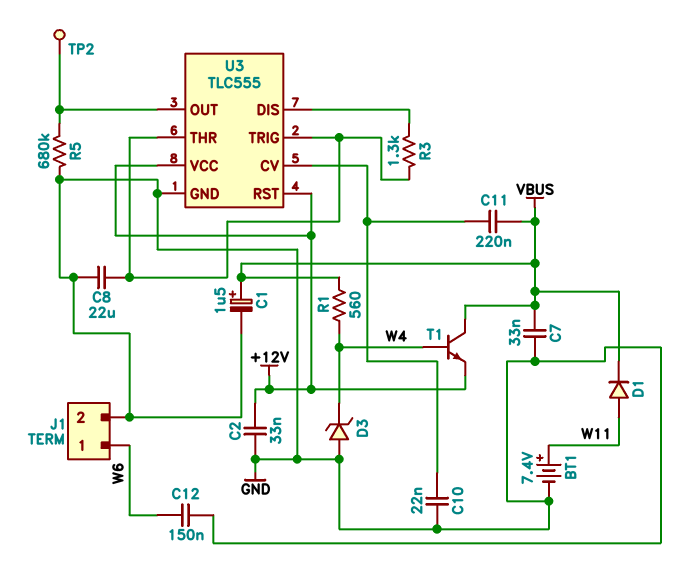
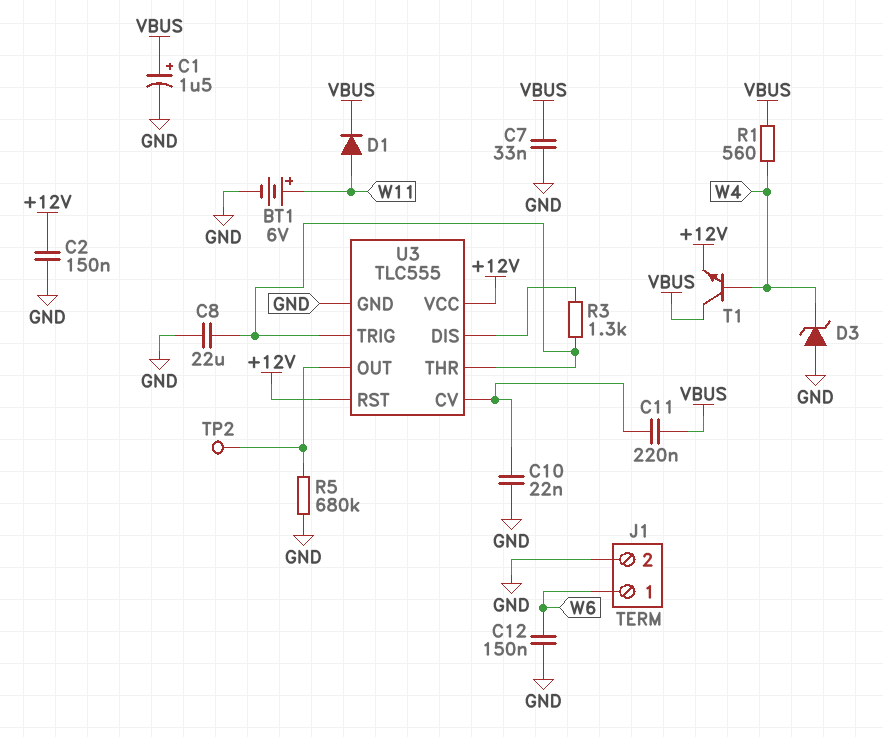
BT1: 7.4V (plus W11, minus GND) -> 6V (plus W11, minus GND)
C2: 33nF (+12V, GND) -> 150nF (+12V, GND)

